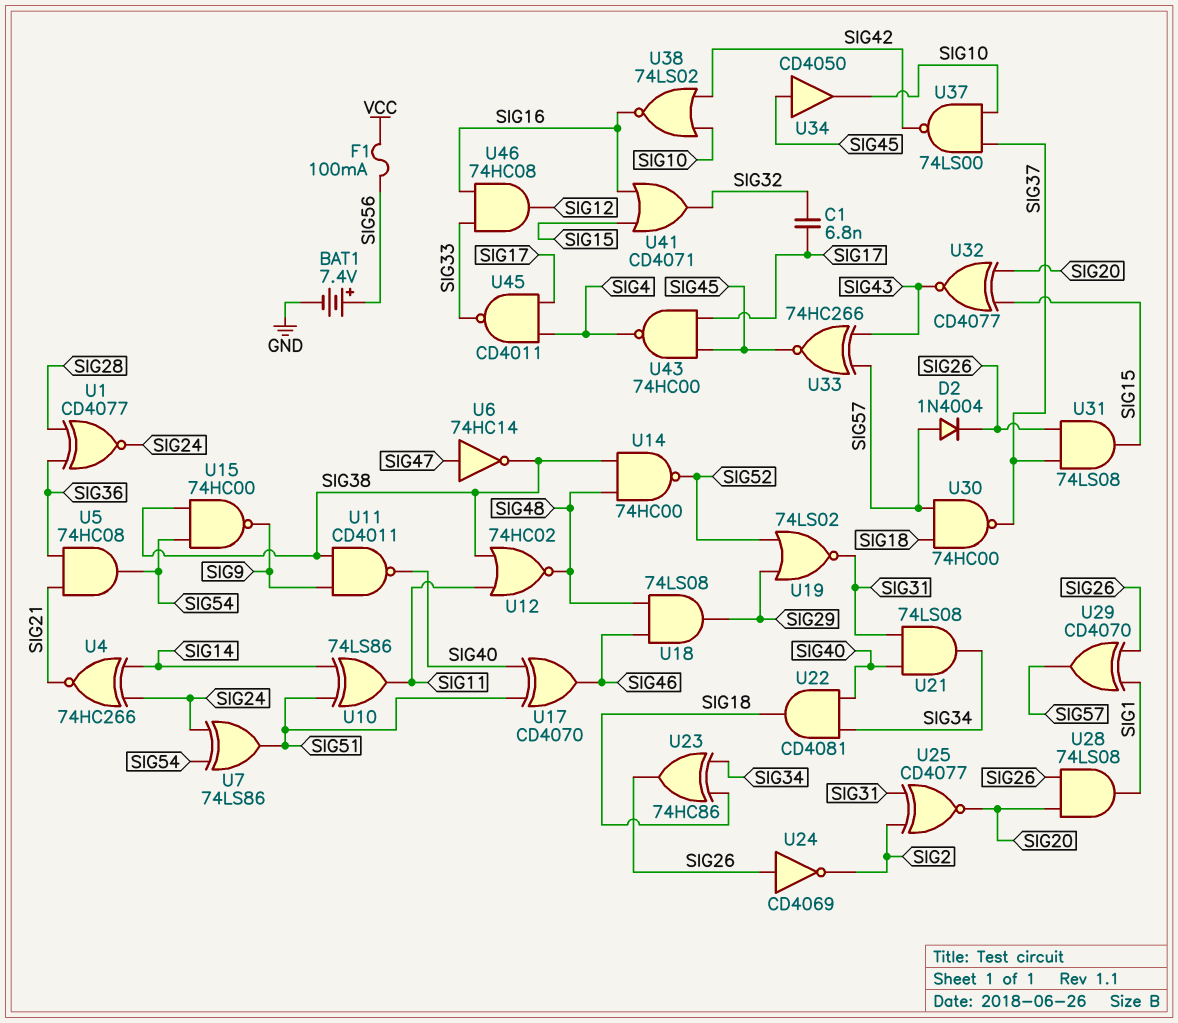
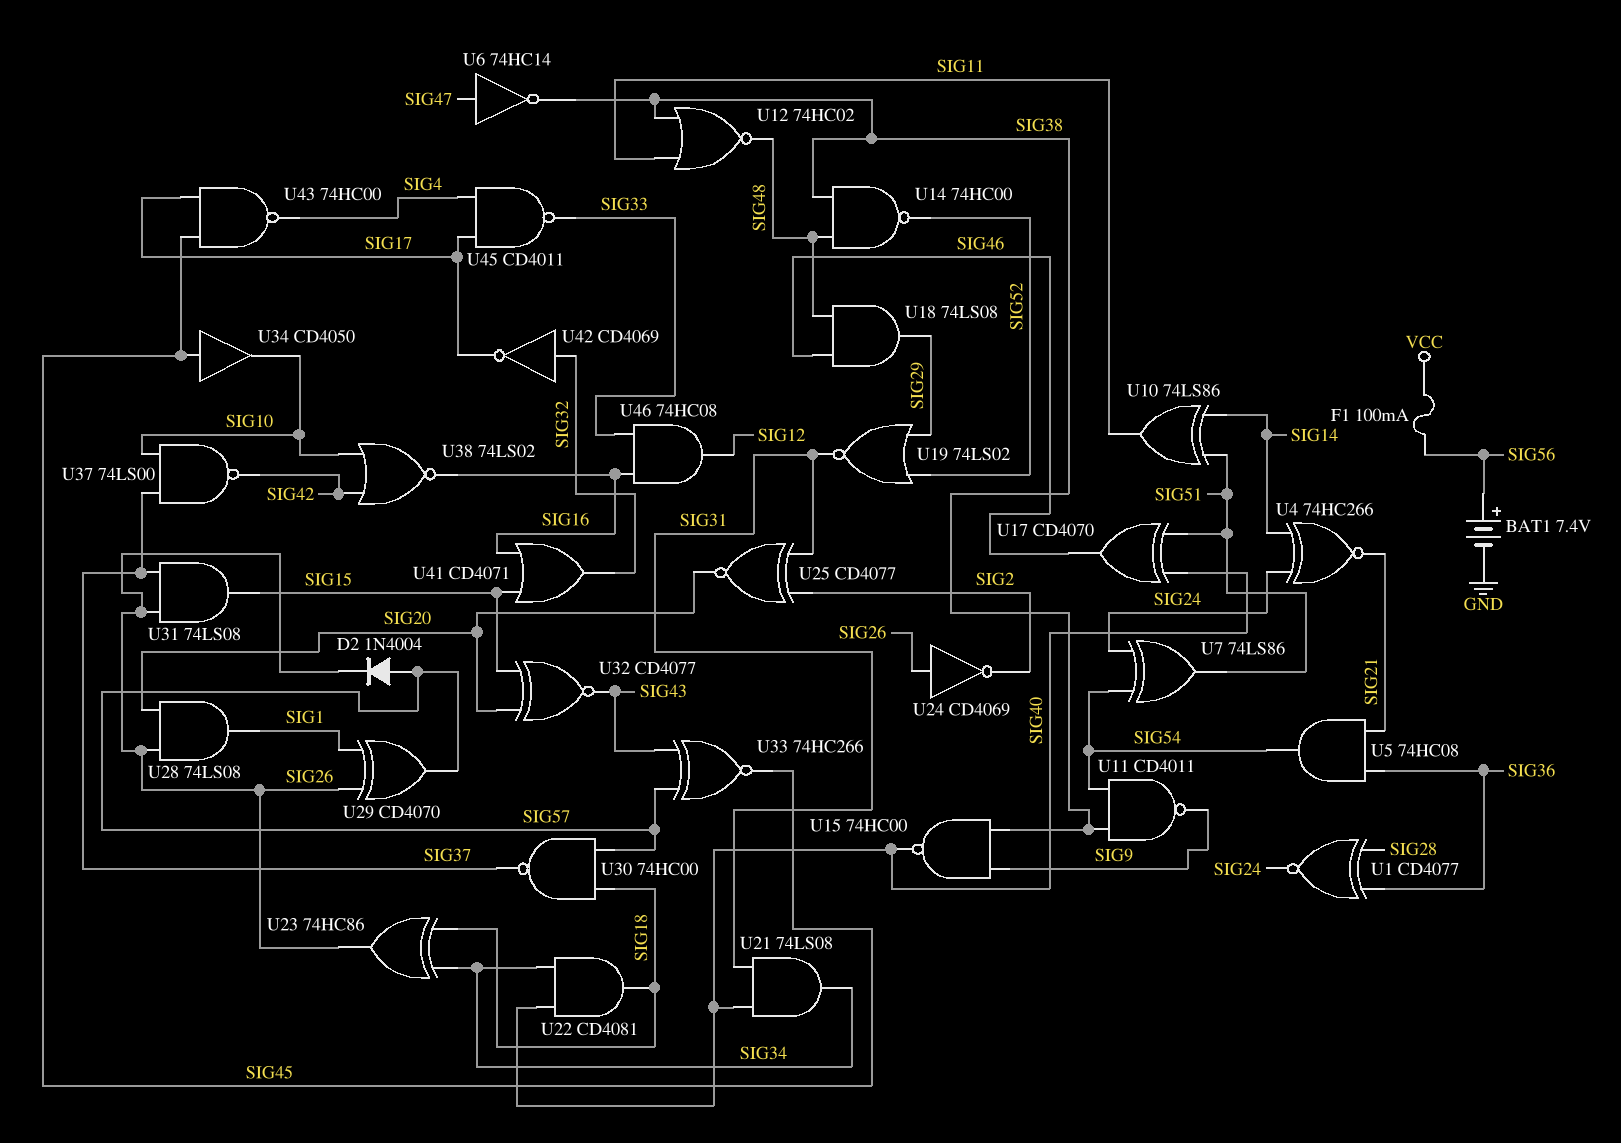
C1: 6.8nF (SIG17, SIG32) -> none
U11: NAND CD4011 (in SIG9, in SIG38, out SIG40) -> NAND CD4011 (in SIG38, in SIG54, out SIG9)
U15: NAND 74HC00 (in SIG38, in SIG54, out SIG9) -> NAND 74HC00 (in SIG9, in SIG38, out SIG40)
U42: none -> NOT CD4069 (in SIG32, out SIG17)

